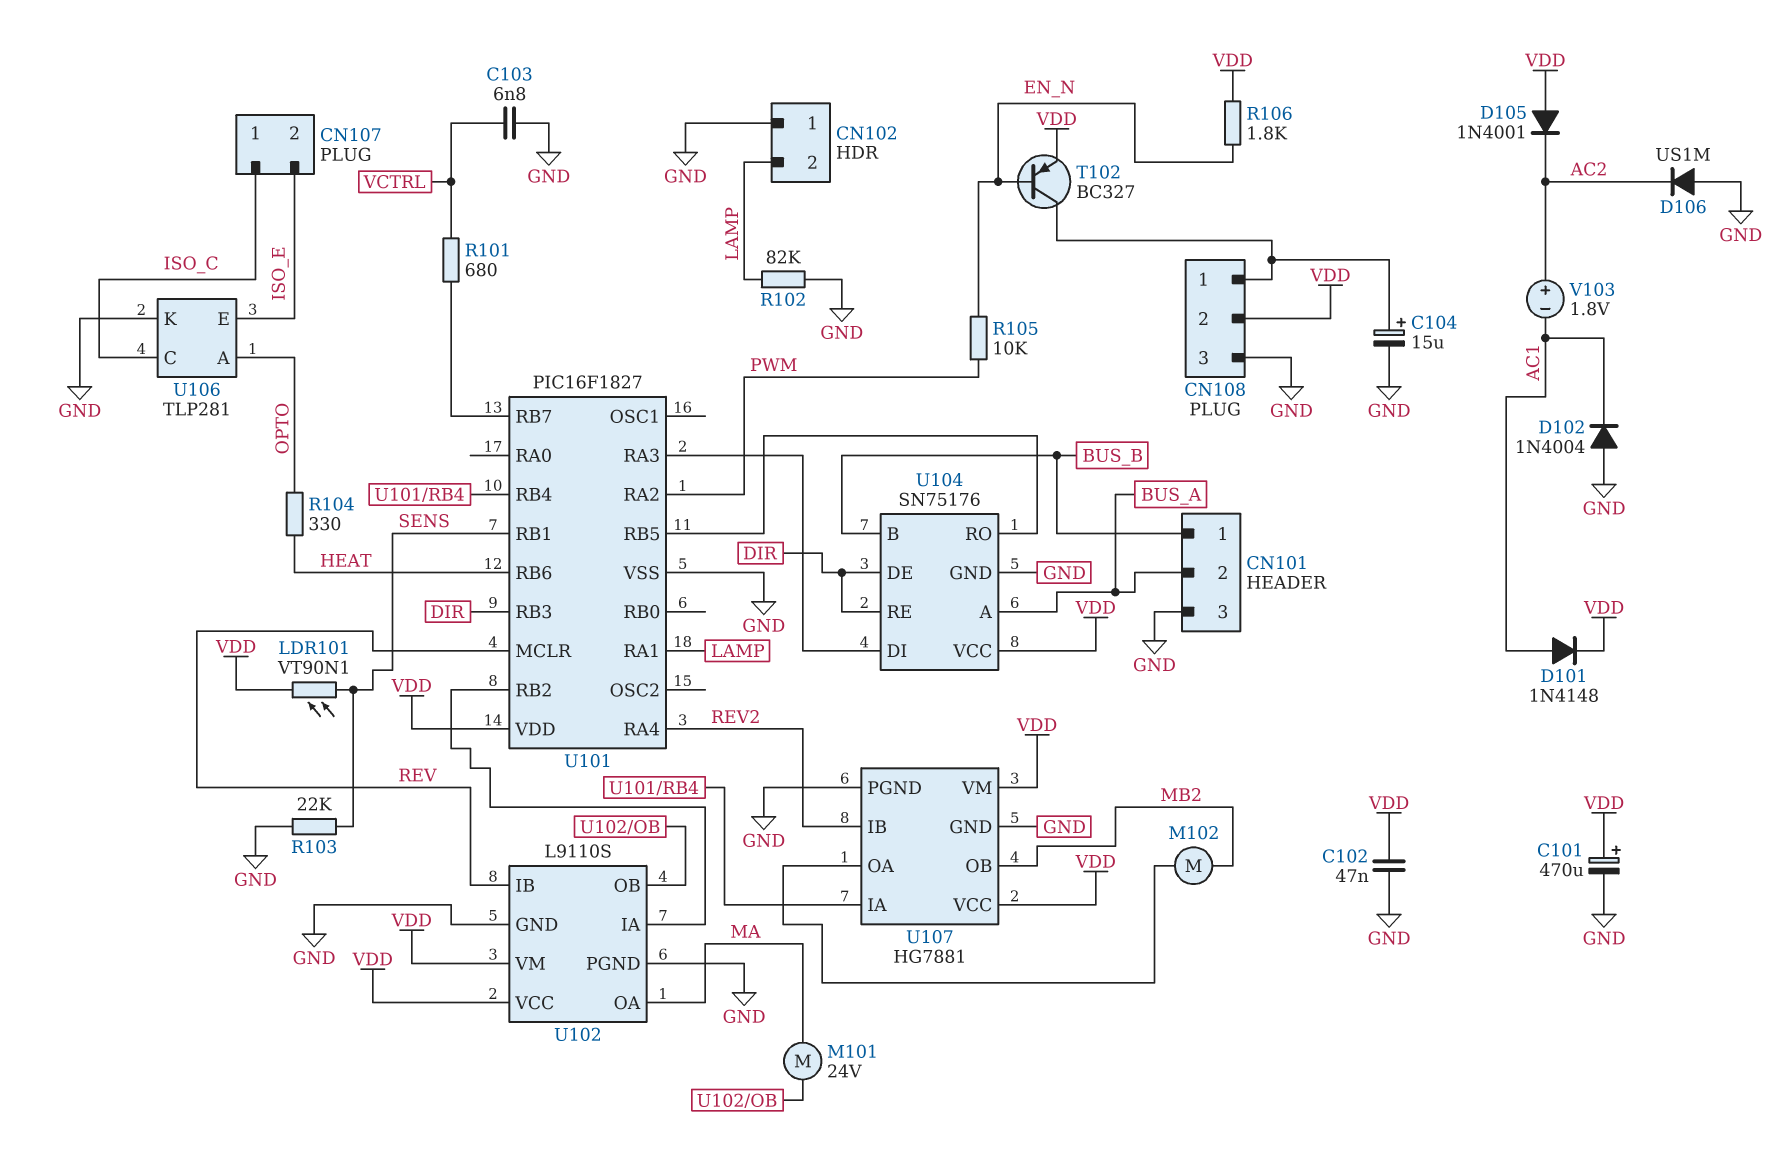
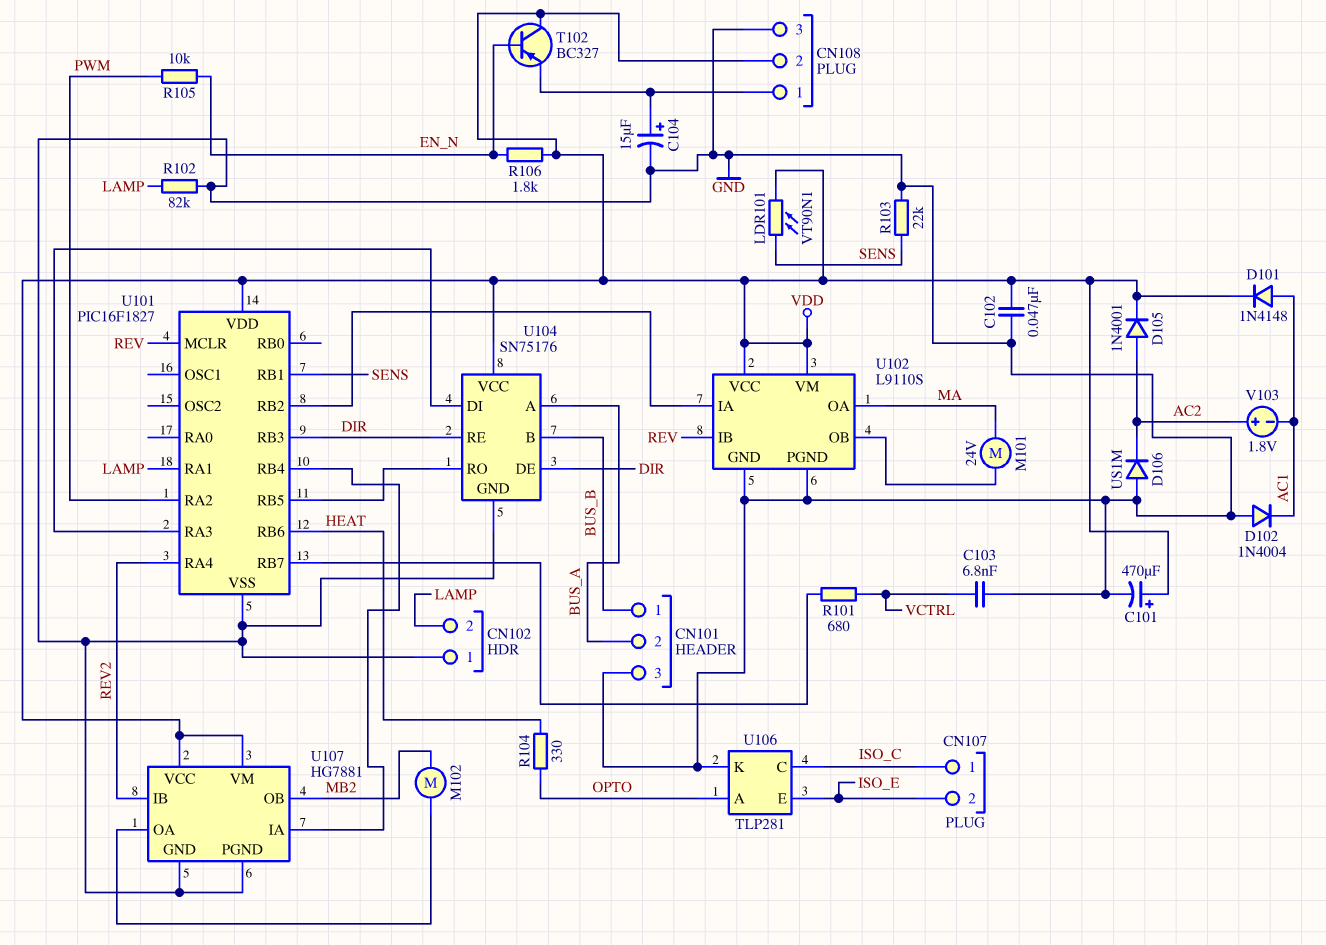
D105: diode 1N4001 (A VDD, K AC2) -> diode 1N4001 (A AC2, K VDD)
T102: PNP BC327 (B EN_N, C CN108/1, E VDD) -> PNP BC327 (B EN_N, C VDD, E CN108/1)

